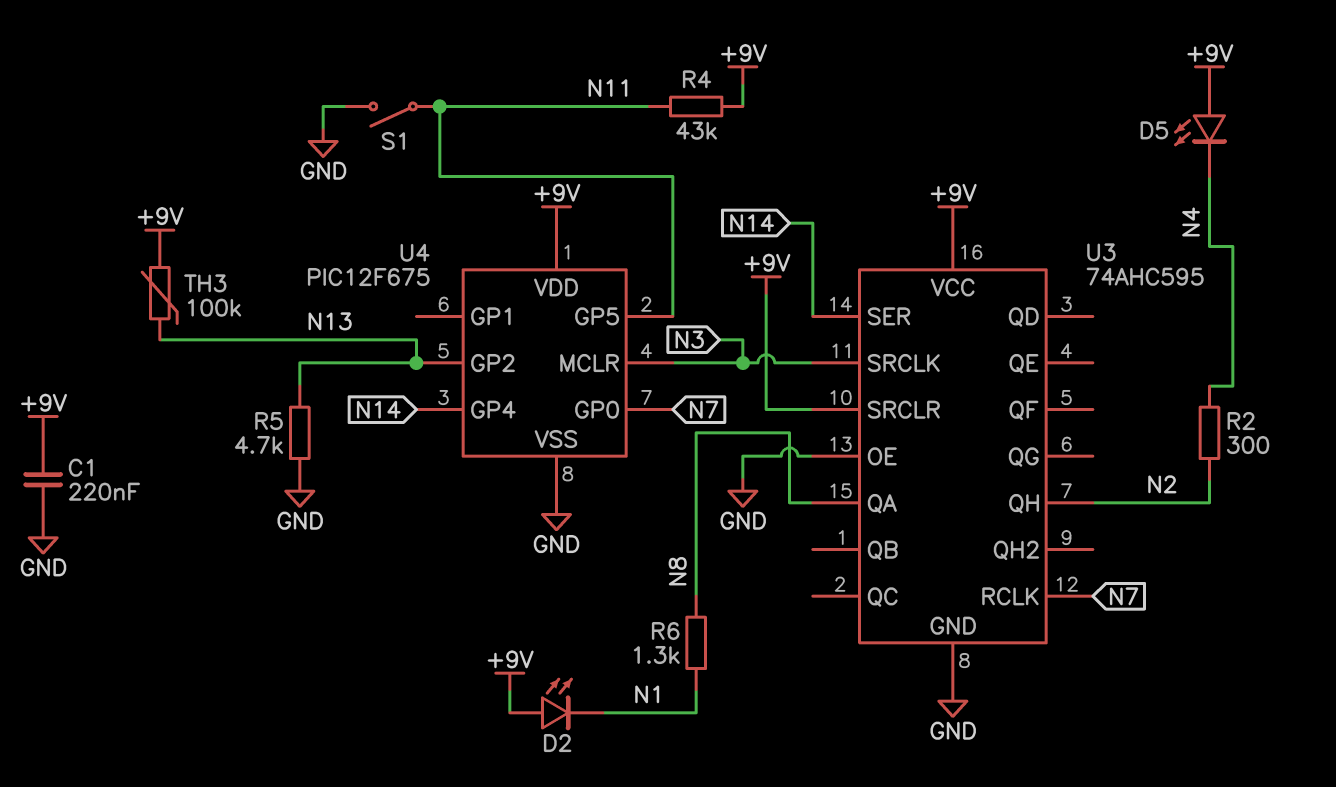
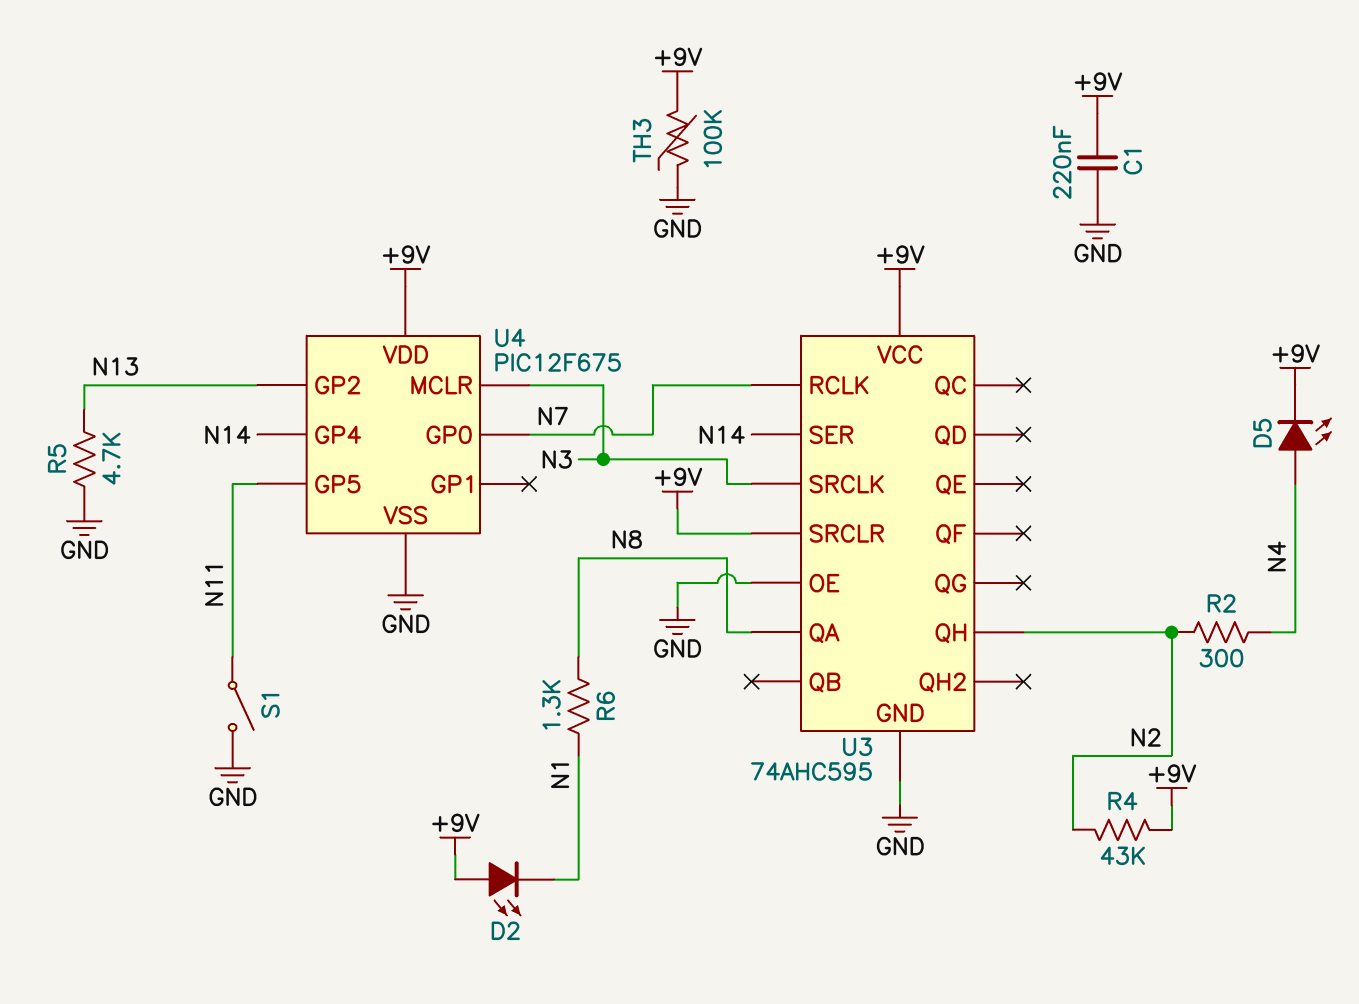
D5: LED (A +9V, K N4) -> LED (A N4, K +9V)
R4: 43k (+9V, N11) -> 43k (+9V, N2)
TH3: 100k (+9V, N13) -> 100k (+9V, GND)

